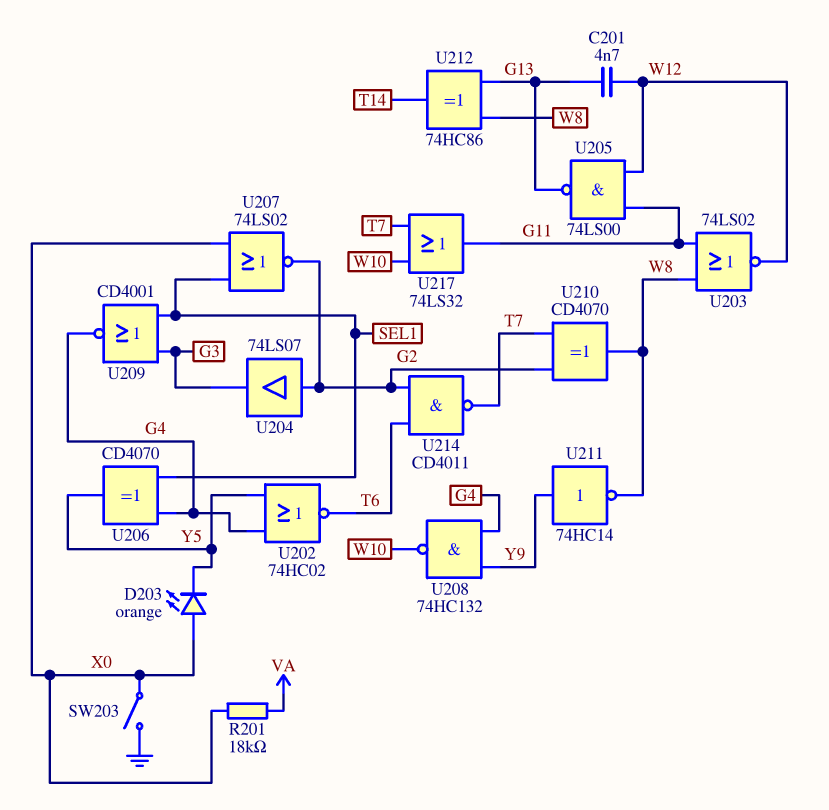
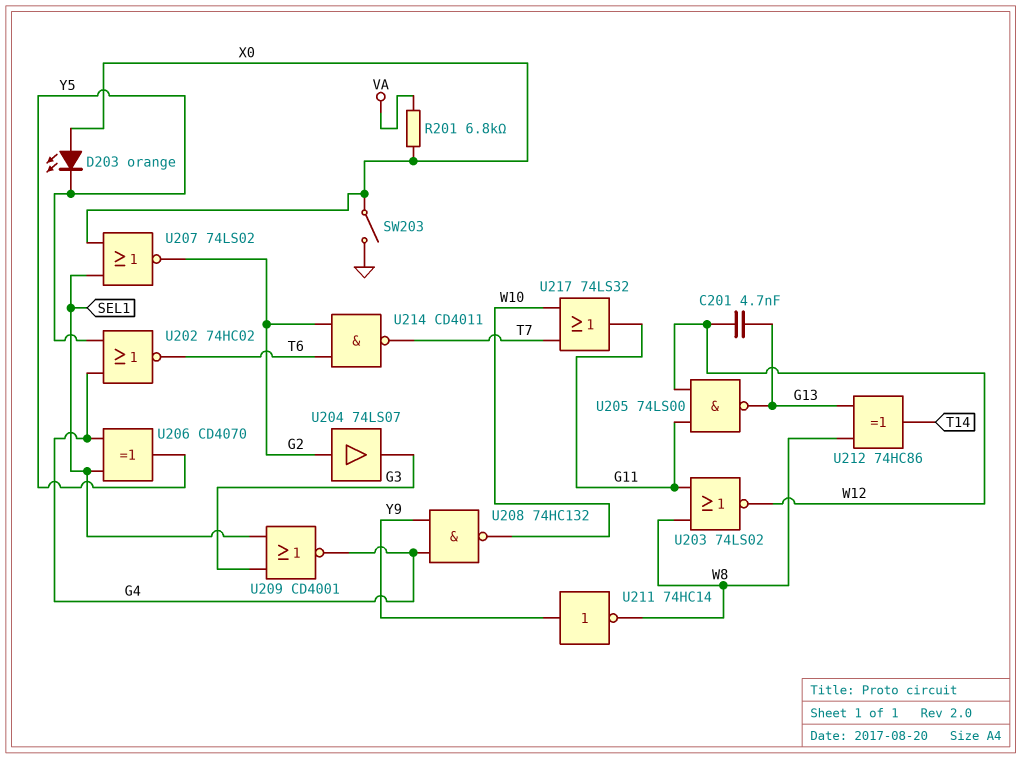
R201: 18k (VA, X0) -> 6.8k (VA, X0)
U210: XOR CD4070 (in G2, in T7, out W8) -> none

